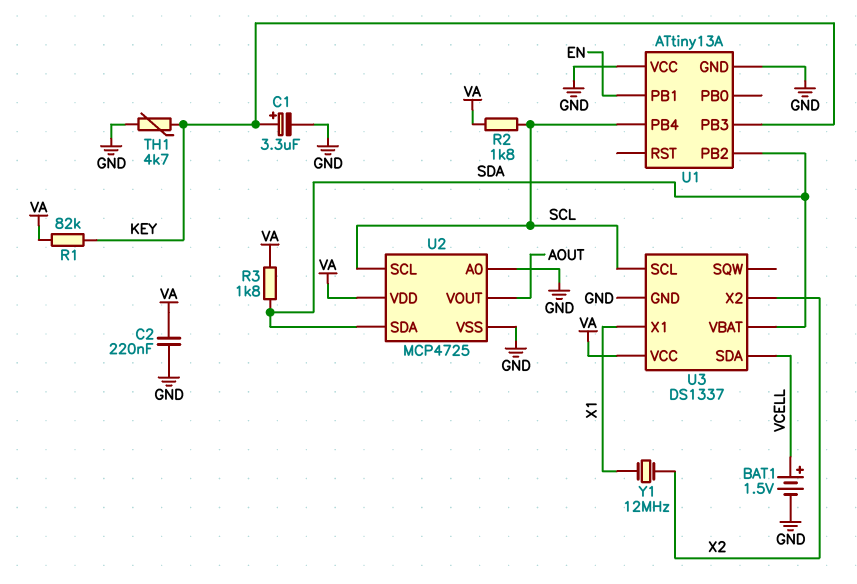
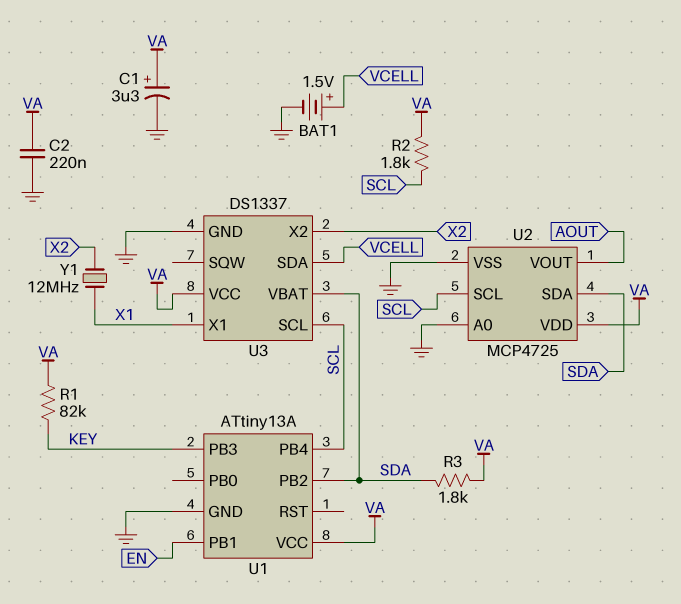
C1: 3.3uF (plus KEY, minus GND) -> 3.3uF (plus VA, minus GND)
TH1: 4.7k (GND, KEY) -> none
U1 pin VCC: GND -> VA

